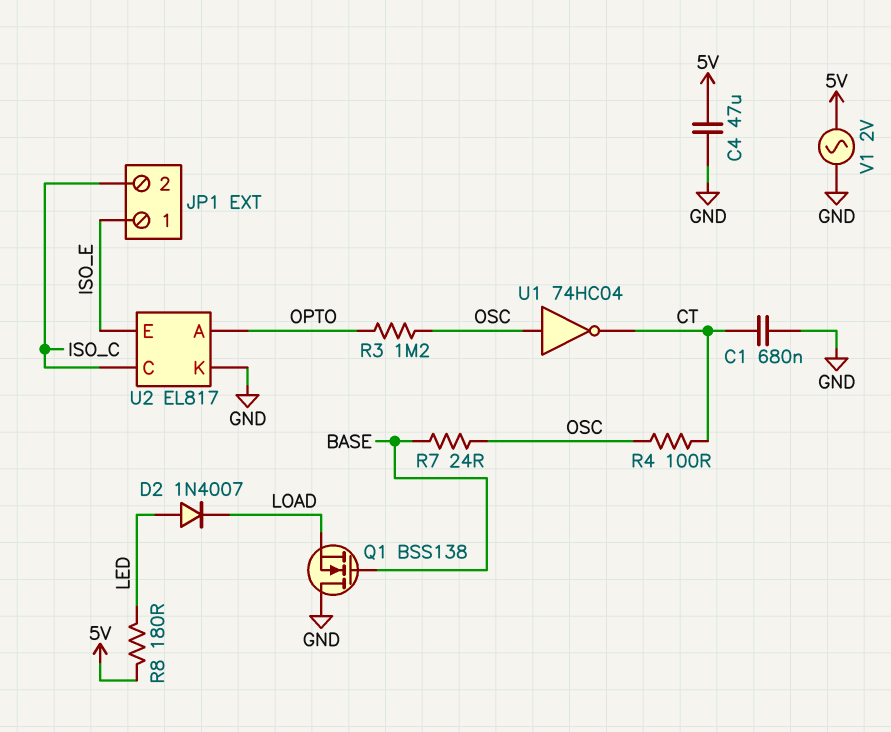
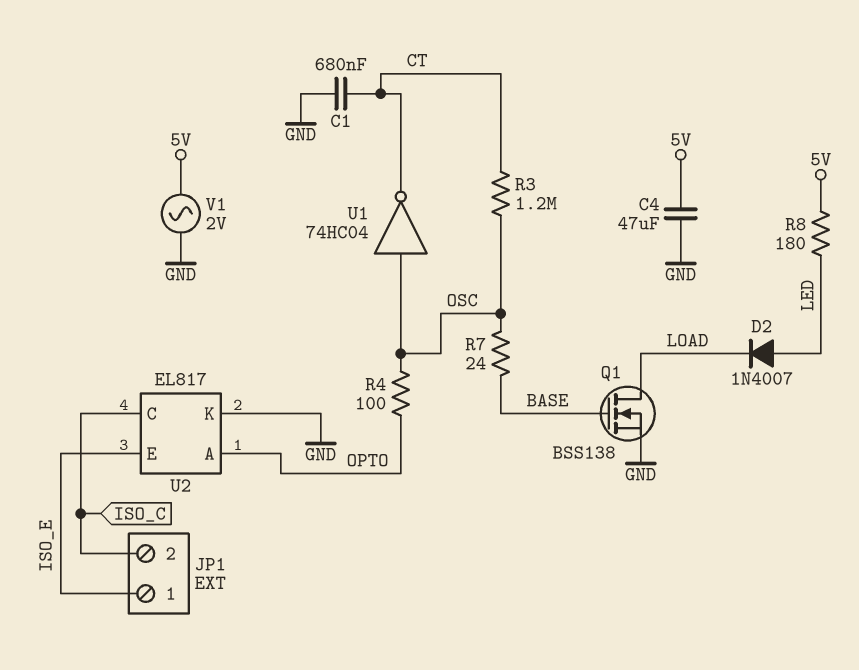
Q1: NMOS BSS138 (G BASE, D GND, S LOAD) -> NMOS BSS138 (G BASE, D LOAD, S GND)
R3: 1.2M (OPTO, OSC) -> 1.2M (CT, OSC)
R4: 100 (CT, OSC) -> 100 (OPTO, OSC)

